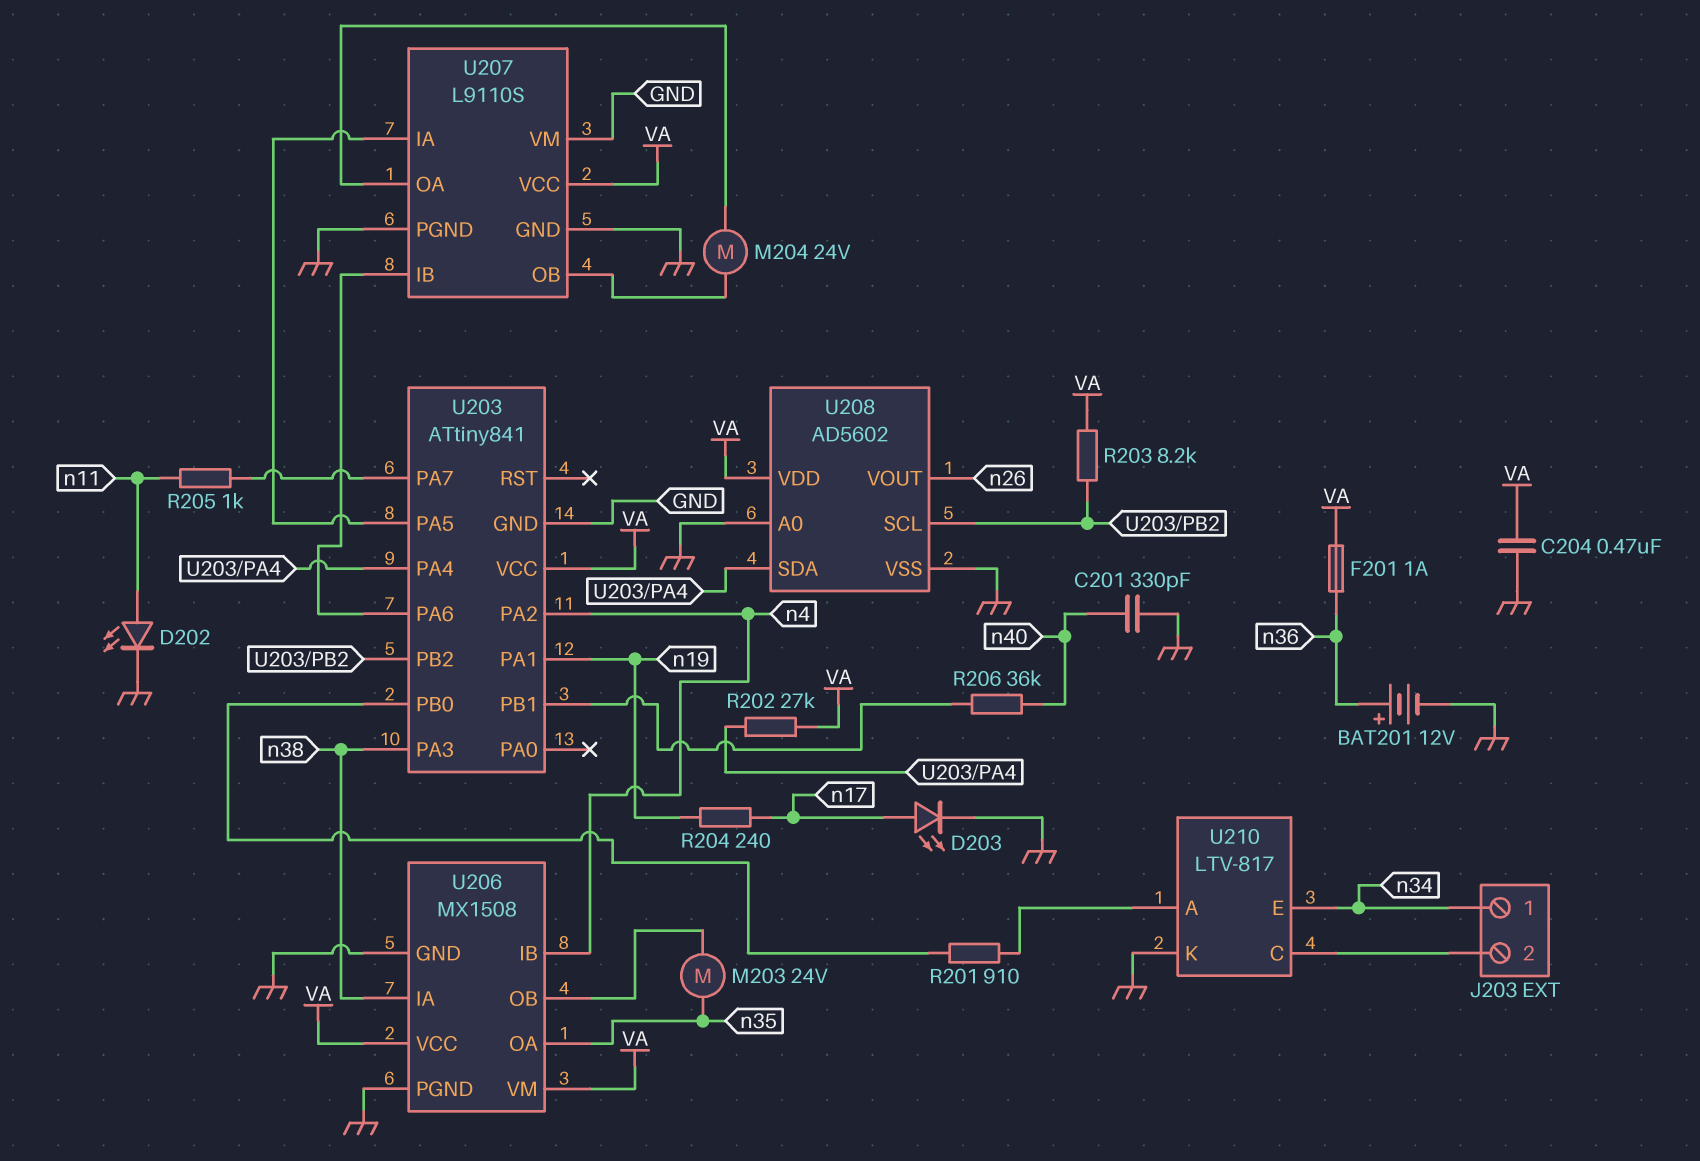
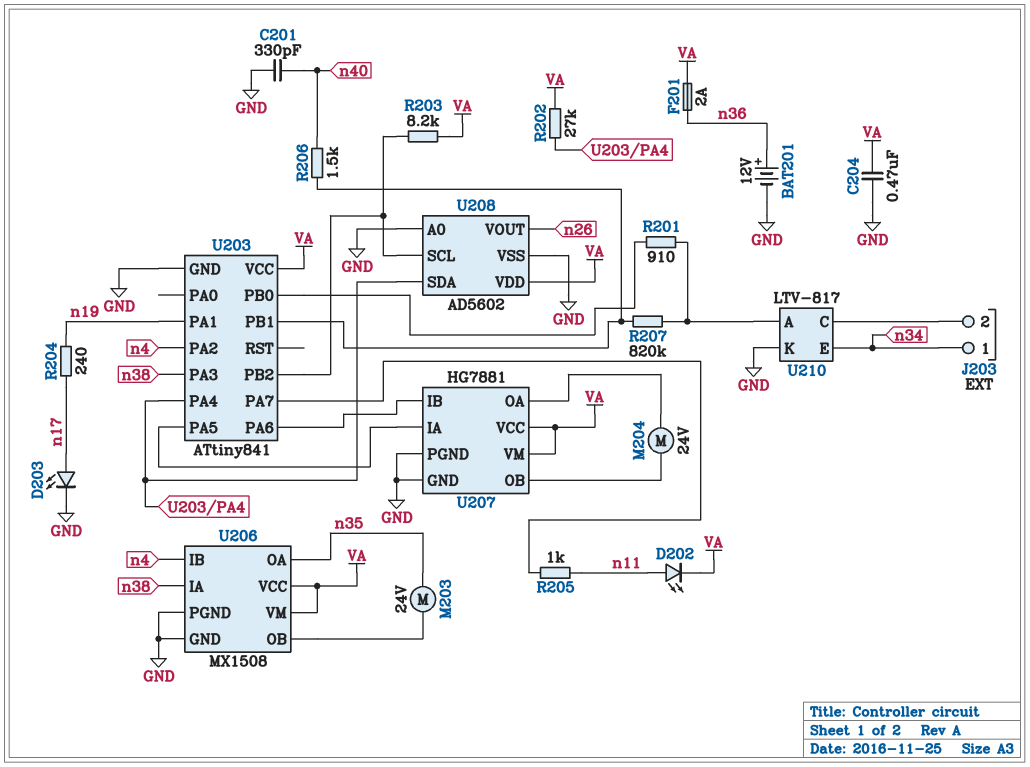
D202: LED (A n11, K GND) -> LED (A n11, K VA)
F201: 1A (VA, n36) -> 2A (VA, n36)
R206: 36k (U203/PB1, n40) -> 1.5k (U203/PB1, n40)
R207: none -> 820k (U203/PB1, U210/A)
U207: L9110S -> HG7881
U207 pin VM: GND -> VA

